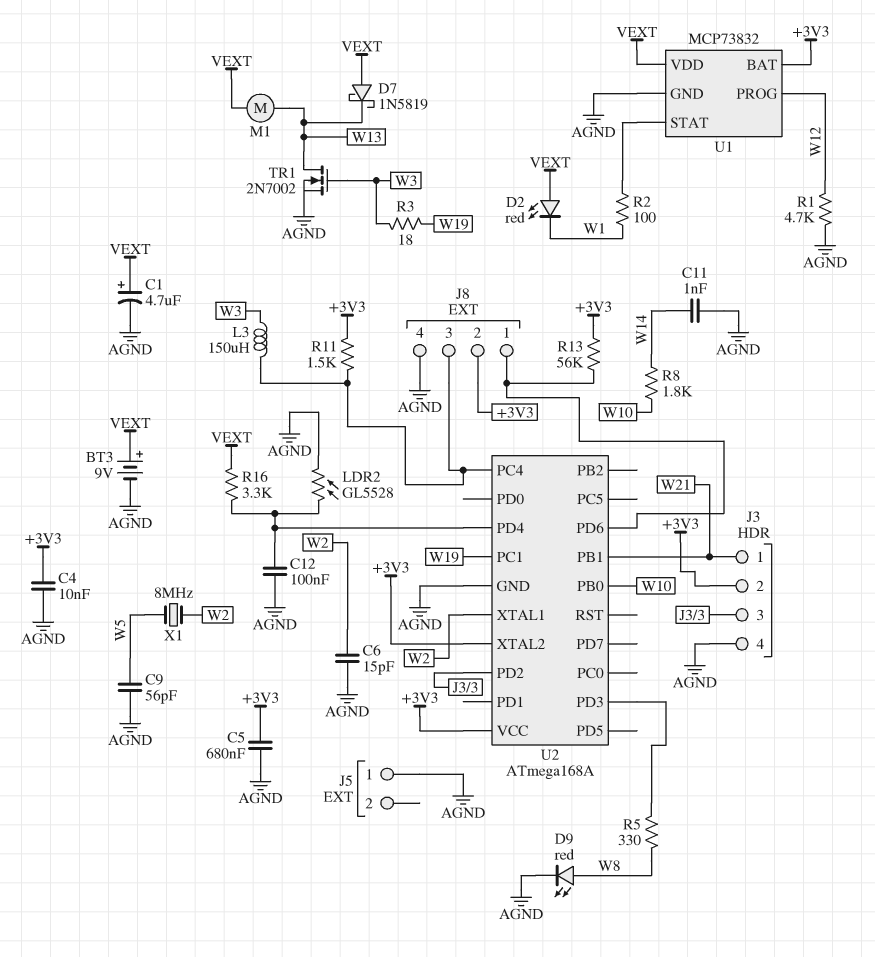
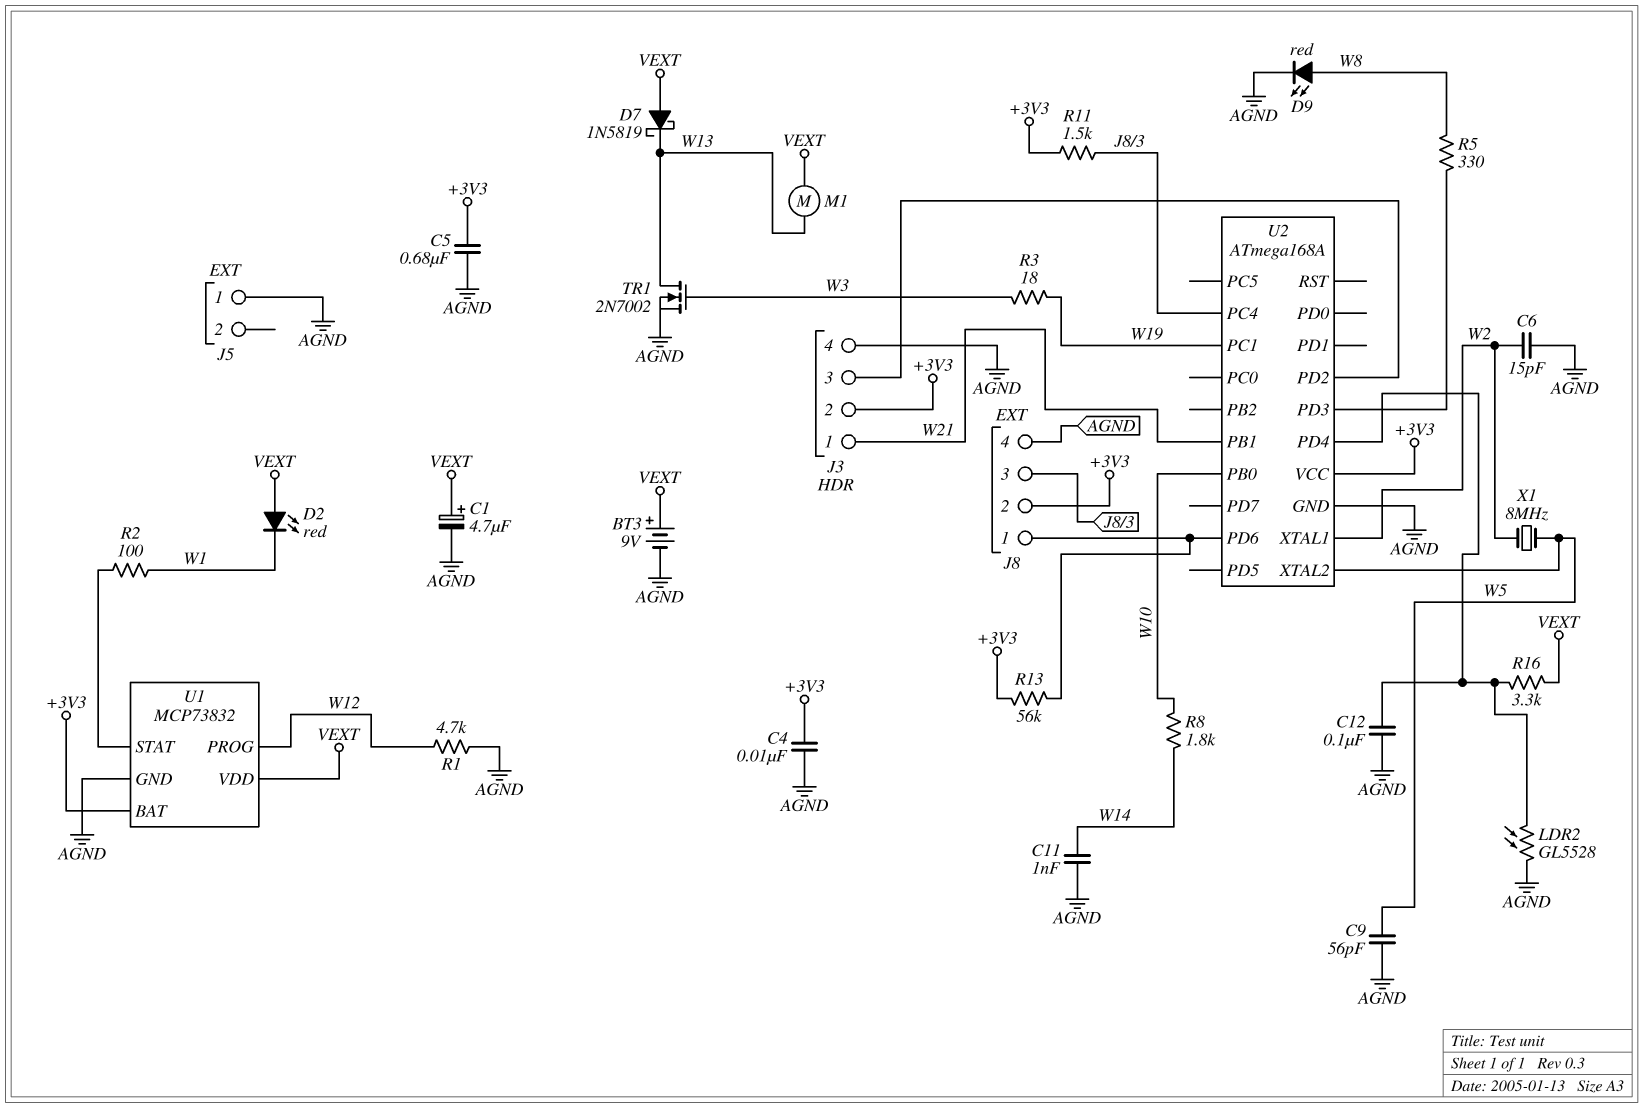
L3: 150uH (J8/3, W3) -> none
U2 pin XTAL2: +3V3 -> W5

